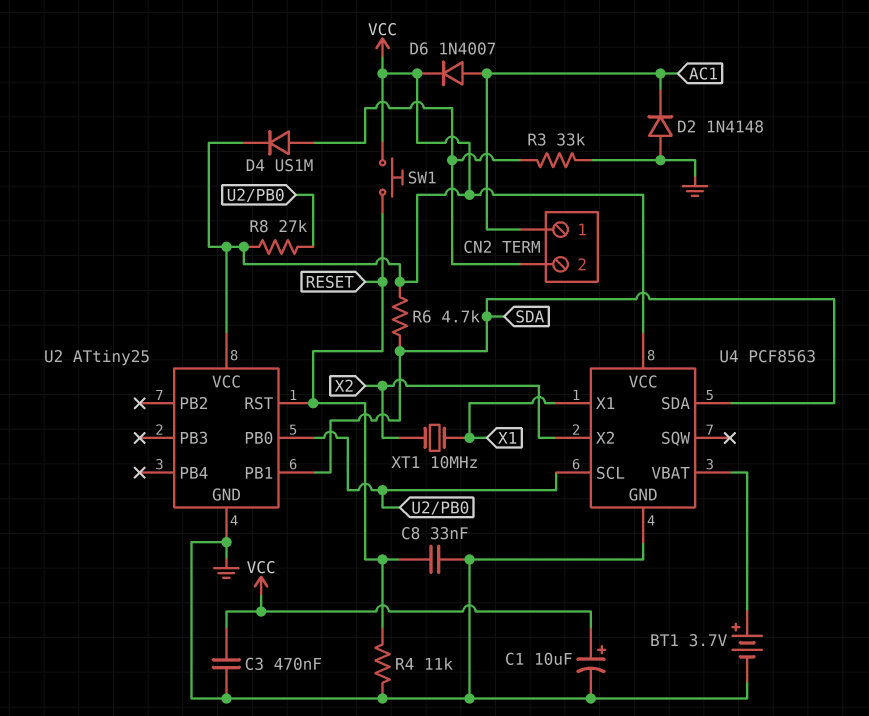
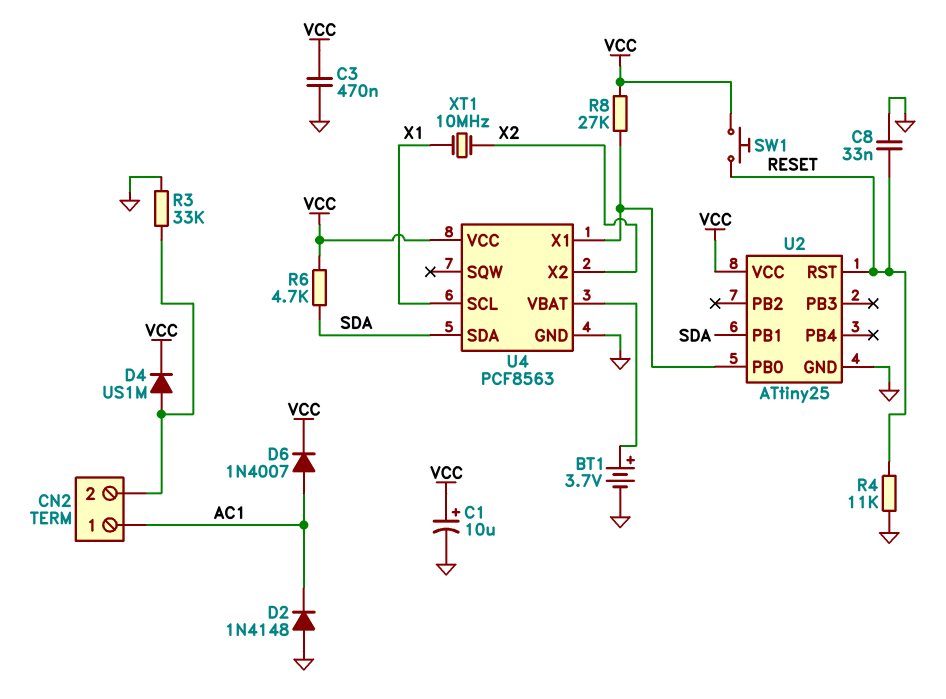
U4 pin SCL: U2/PB0 -> X1
U4 pin X1: X1 -> U2/PB0

